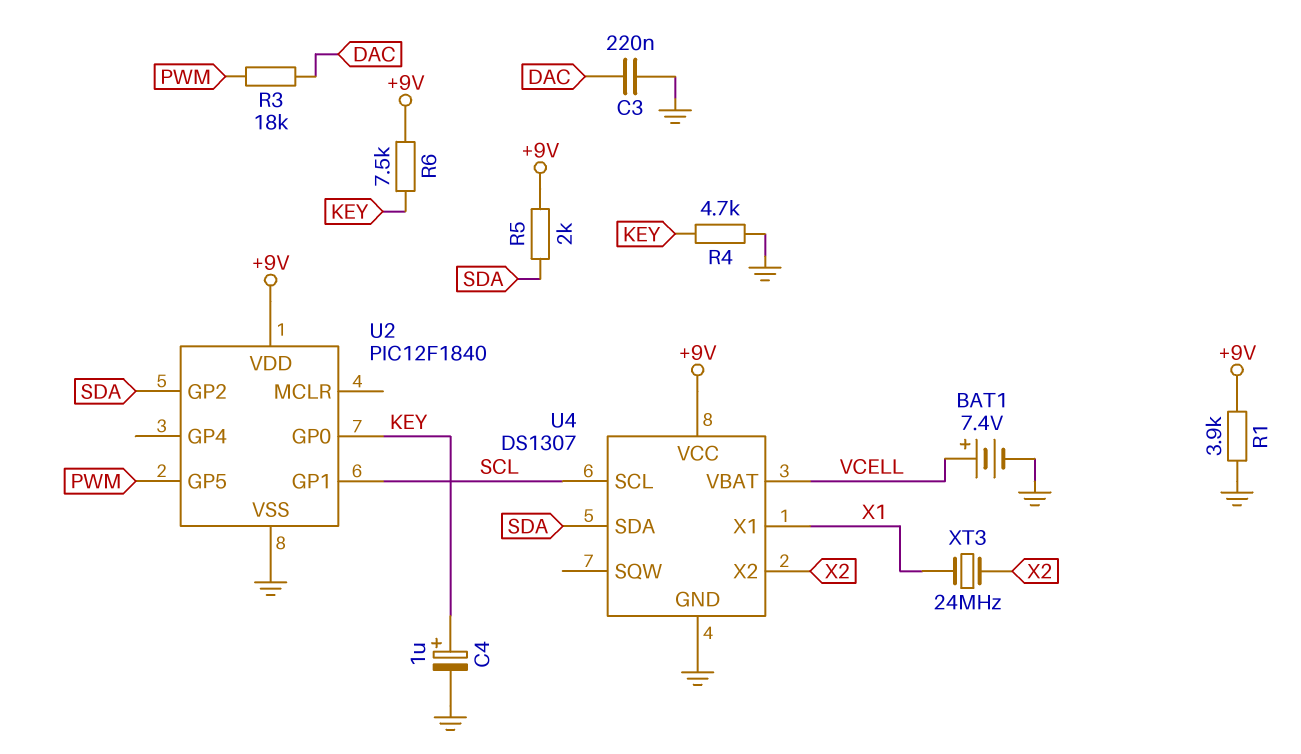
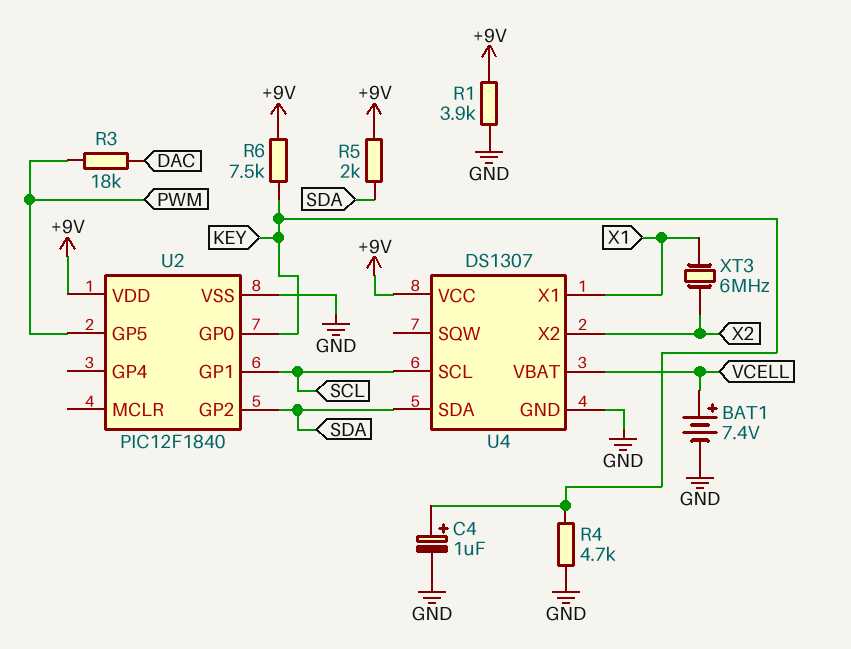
C3: 220nF (DAC, GND) -> none
XT3: 24MHz (X1, X2) -> 6MHz (X1, X2)

